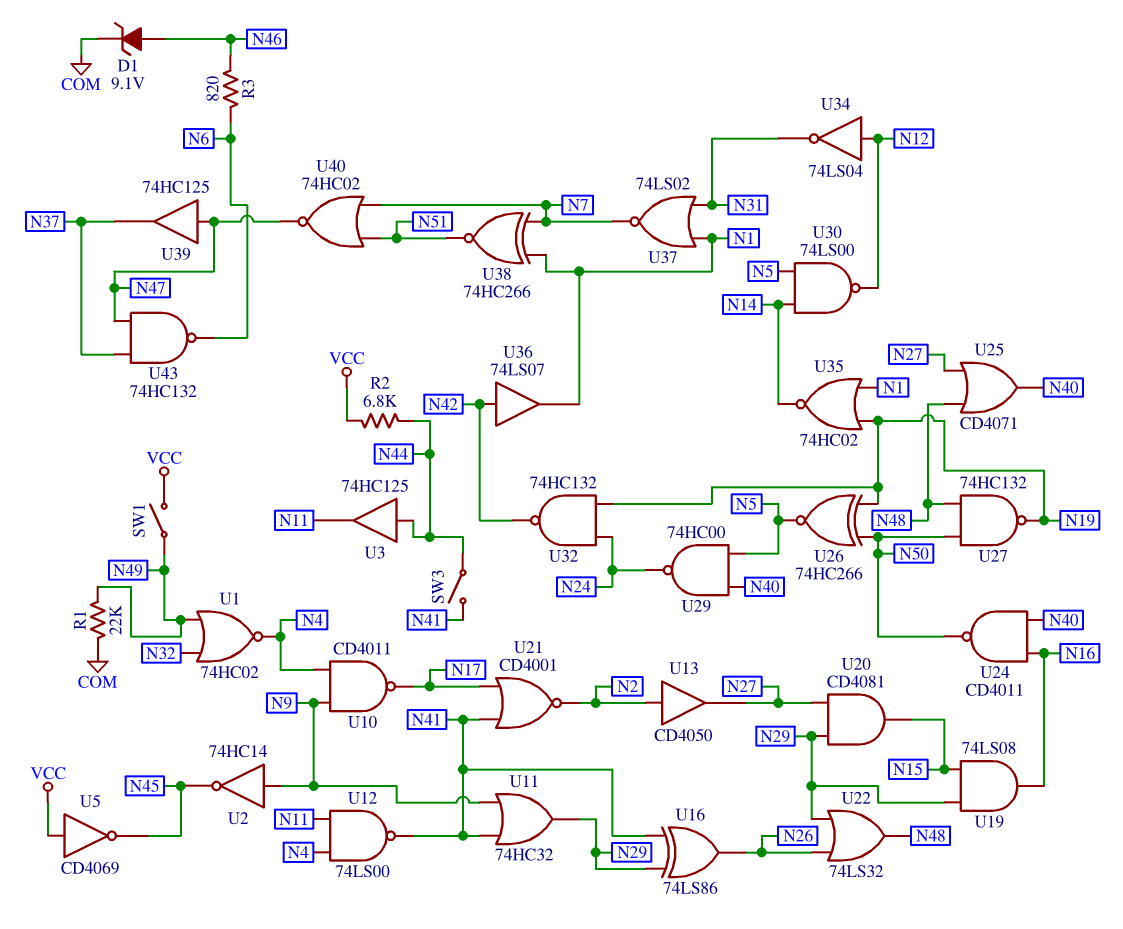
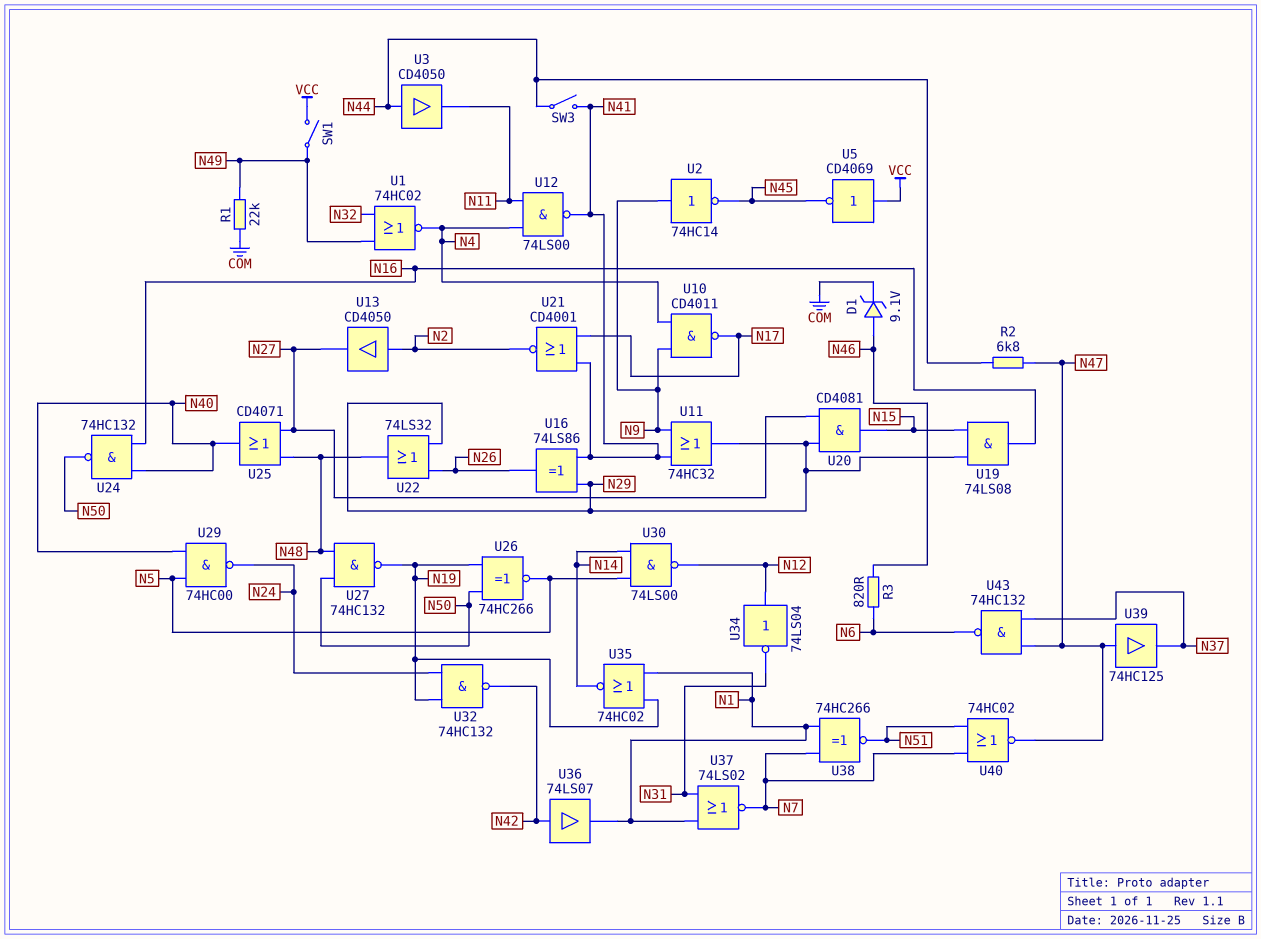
R2: 6.8k (N44, VCC) -> 6.8k (N44, N47)
U3: buffer 74HC125 (in N44, out N11) -> buffer CD4050 (in N44, out N11)
U24: NAND CD4011 (in N16, in N40, out N50) -> NAND 74HC132 (in N16, in N40, out N50)

